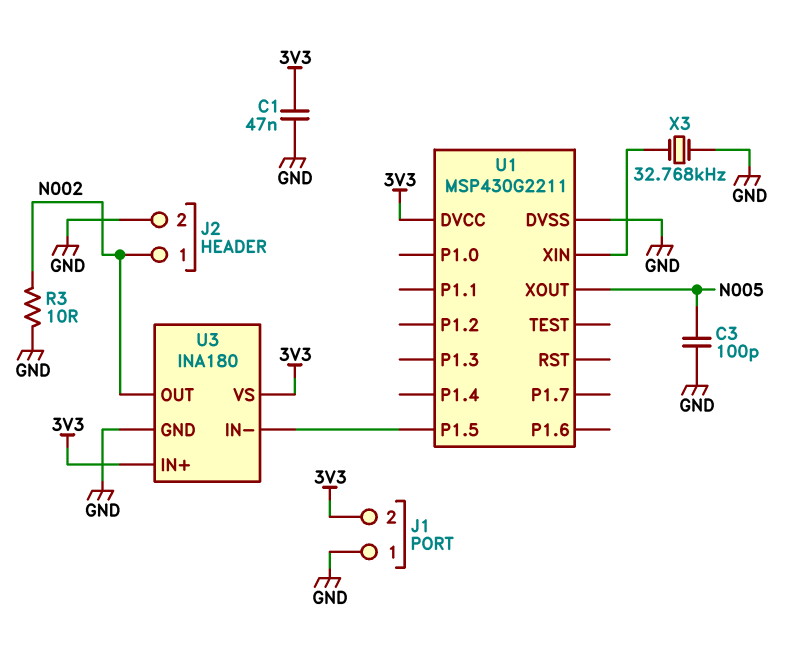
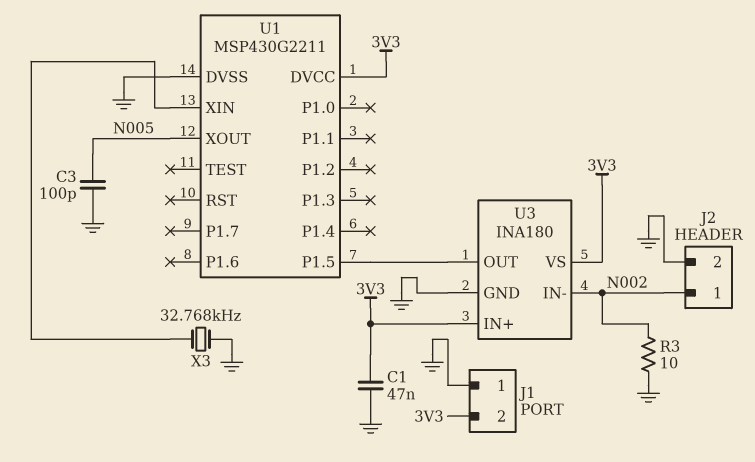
U3 pin IN-: U1/P1.5 -> N002
U3 pin OUT: N002 -> U1/P1.5

